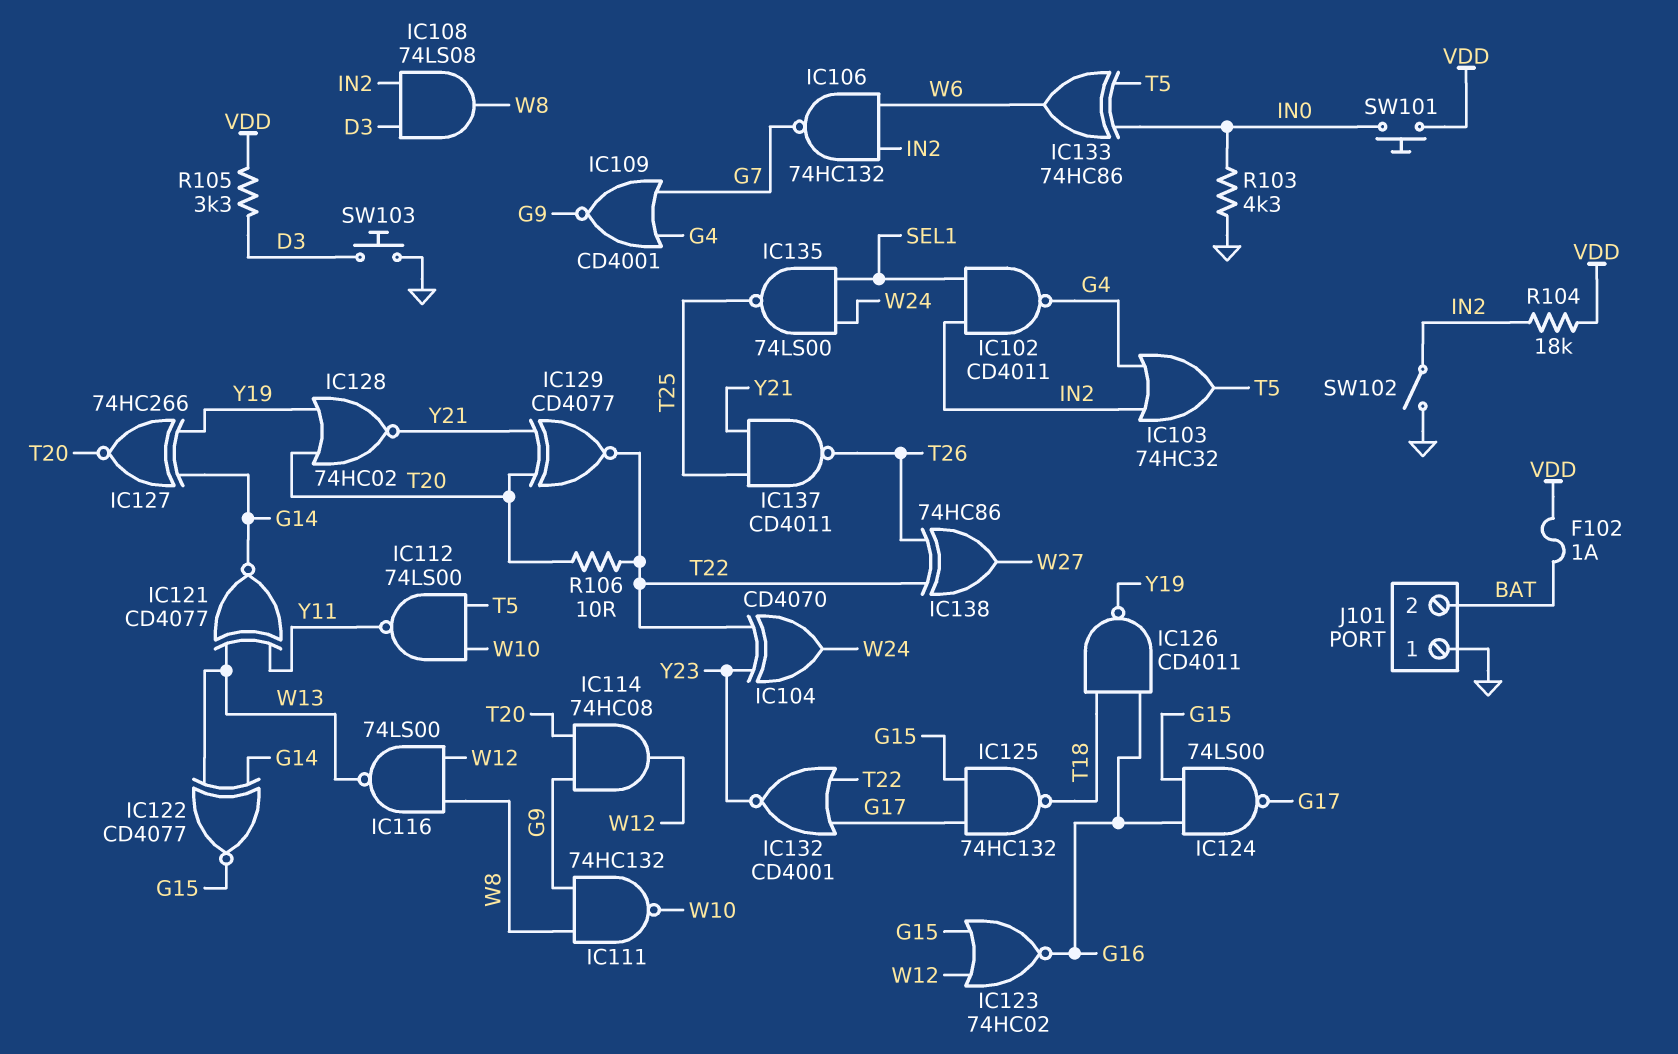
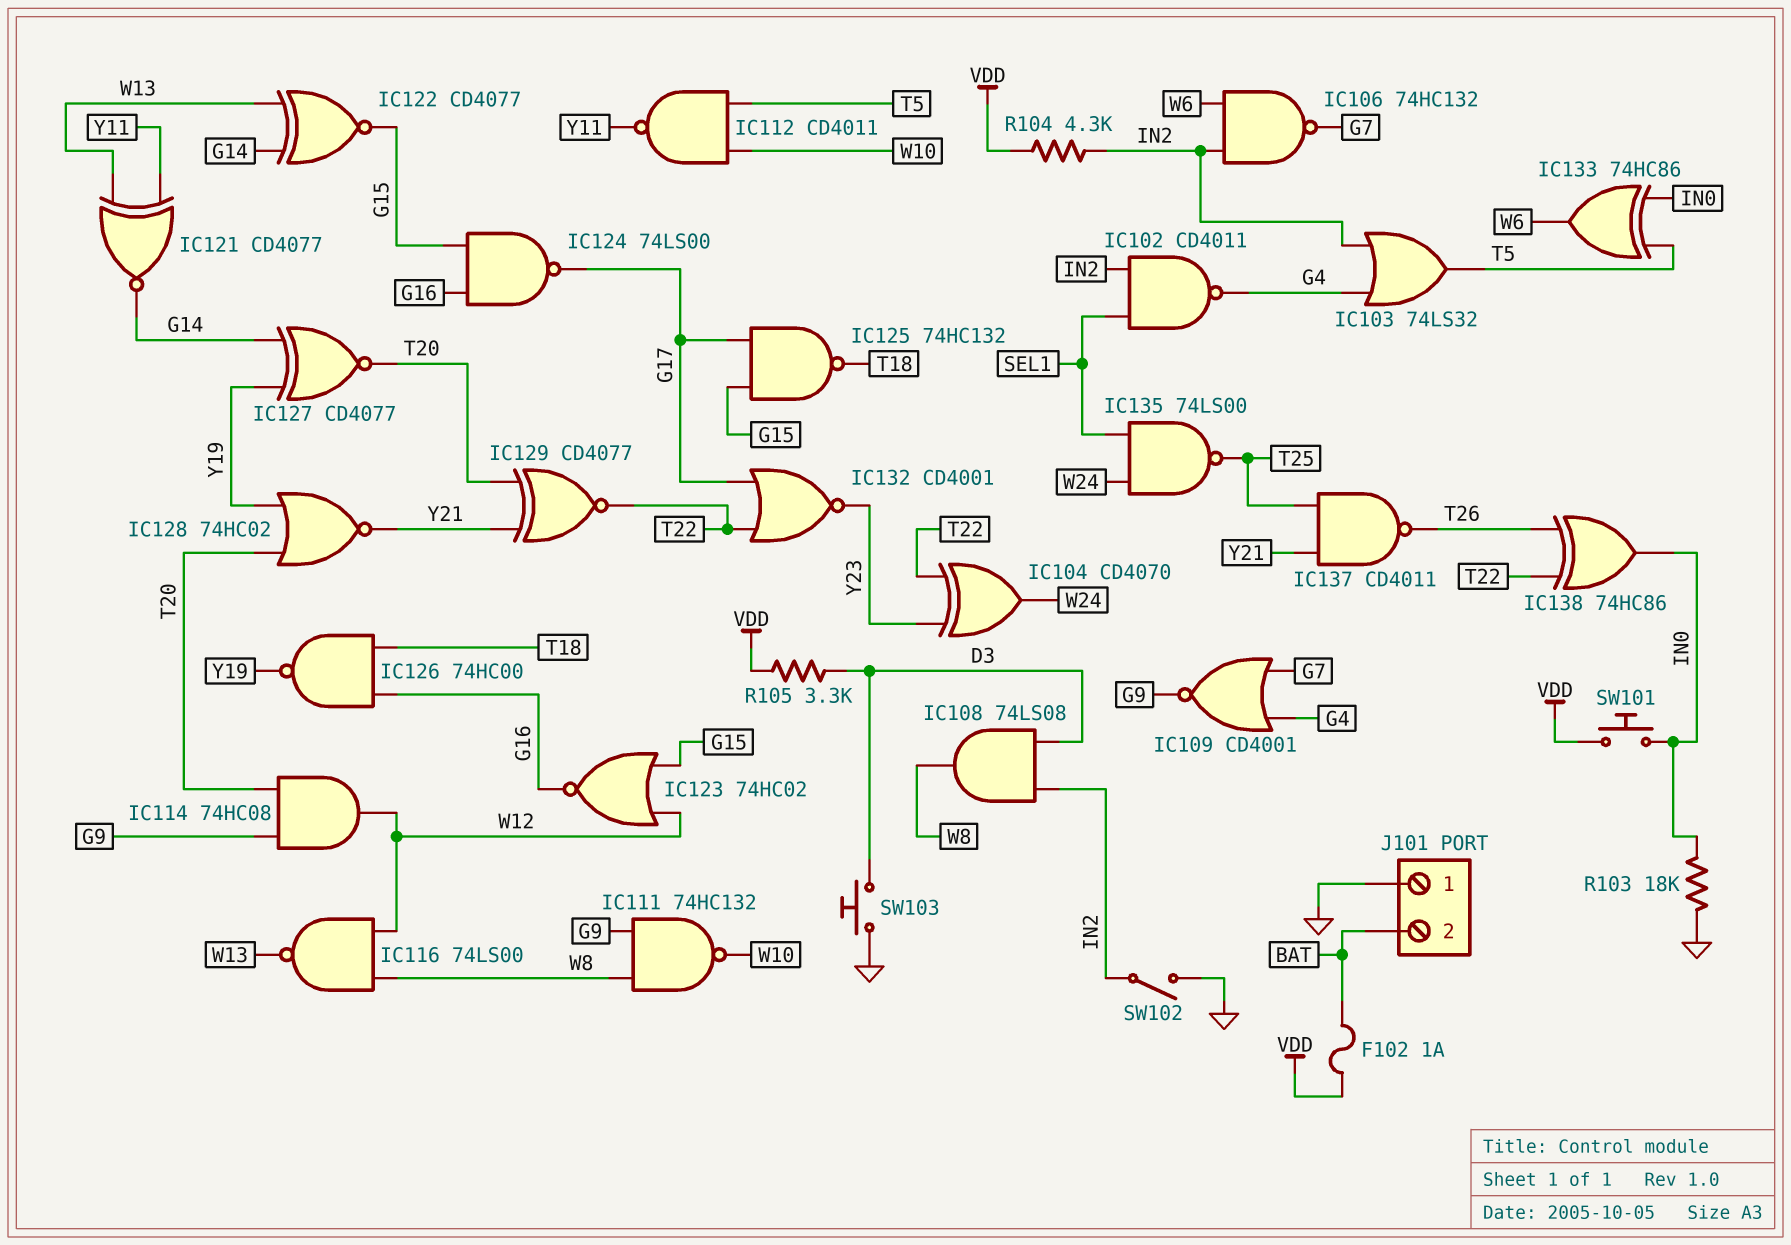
IC103: OR 74HC32 (in G4, in IN2, out T5) -> OR 74LS32 (in G4, in IN2, out T5)
IC112: NAND 74LS00 (in T5, in W10, out Y11) -> NAND CD4011 (in T5, in W10, out Y11)
IC126: NAND CD4011 (in G16, in T18, out Y19) -> NAND 74HC00 (in G16, in T18, out Y19)
IC127: XNOR 74HC266 (in G14, in Y19, out T20) -> XNOR CD4077 (in G14, in Y19, out T20)
IC138: XOR 74HC86 (in T22, in T26, out W27) -> XOR 74HC86 (in T22, in T26, out IN0)
R103: 4.3k (GND, IN0) -> 18k (GND, IN0)
R104: 18k (IN2, VDD) -> 4.3k (IN2, VDD)
R106: 10 (T20, T22) -> none

